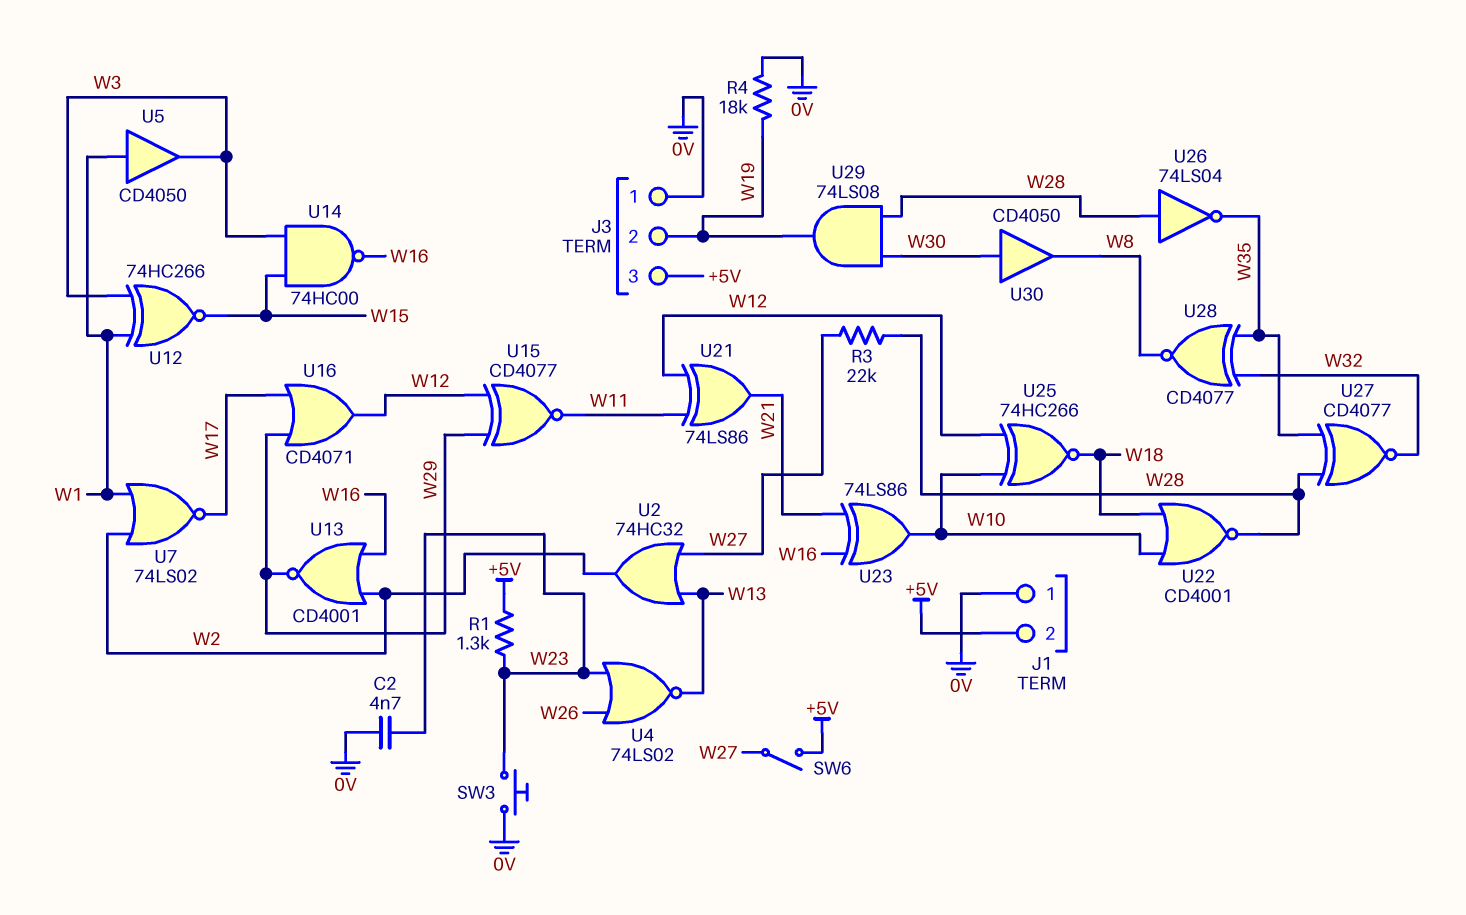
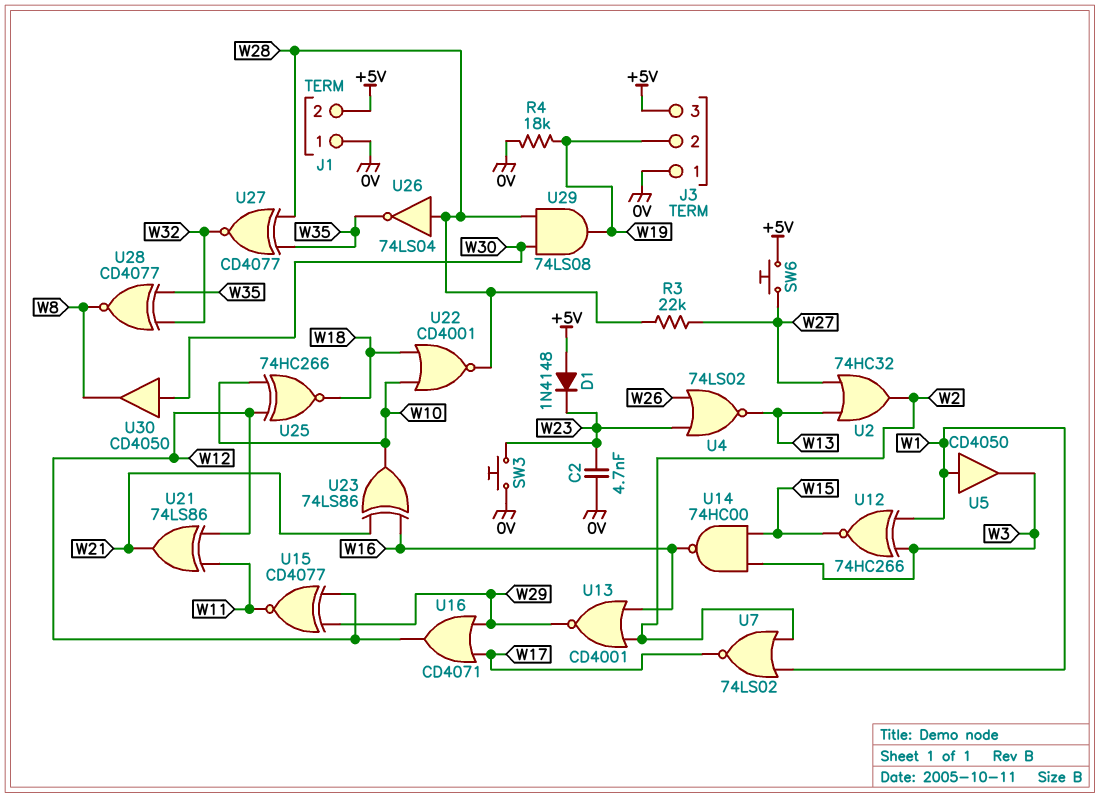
D1: none -> diode 1N4148 (A +5V, K W23)
R1: 1.3k (+5V, W23) -> none
SW6: switch (+5V, W27) -> button (+5V, W27)

